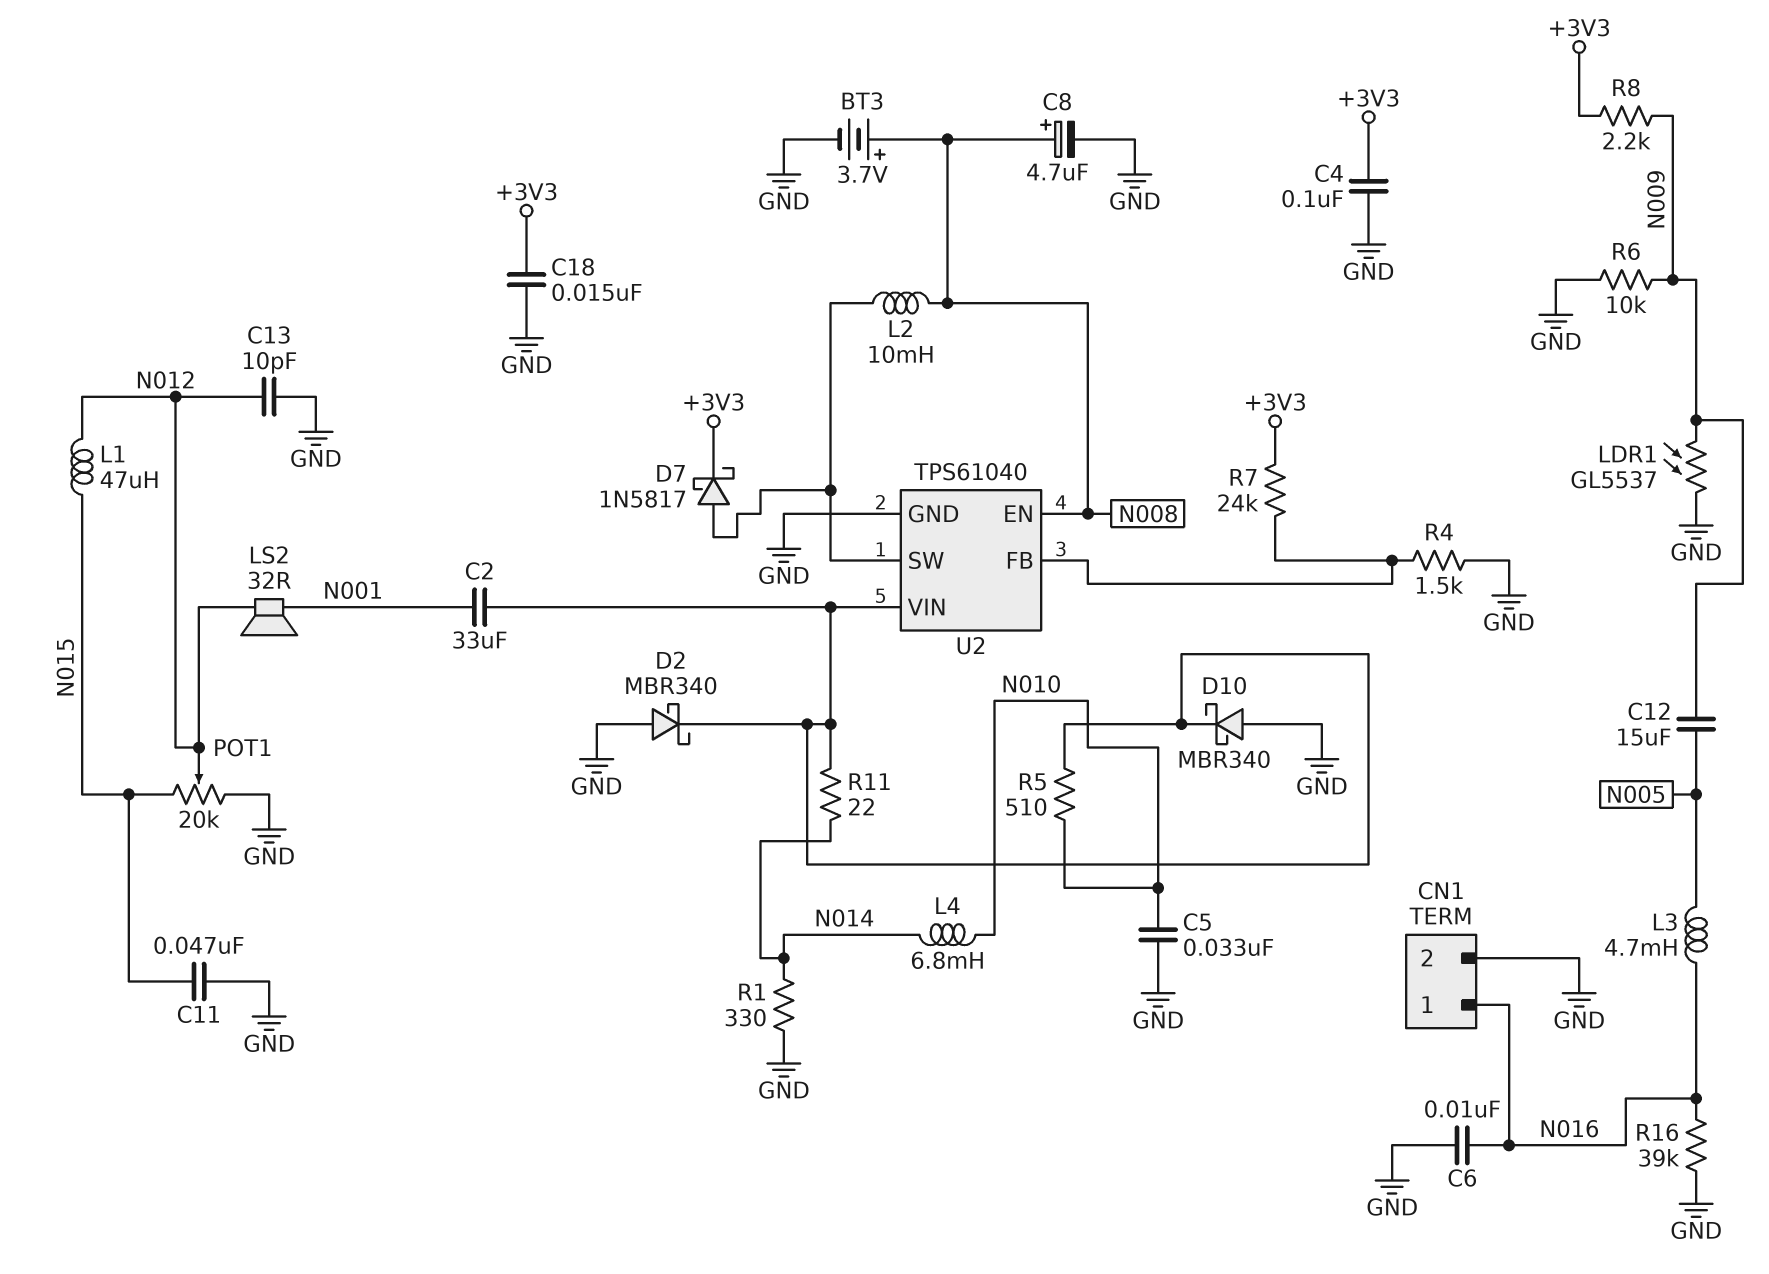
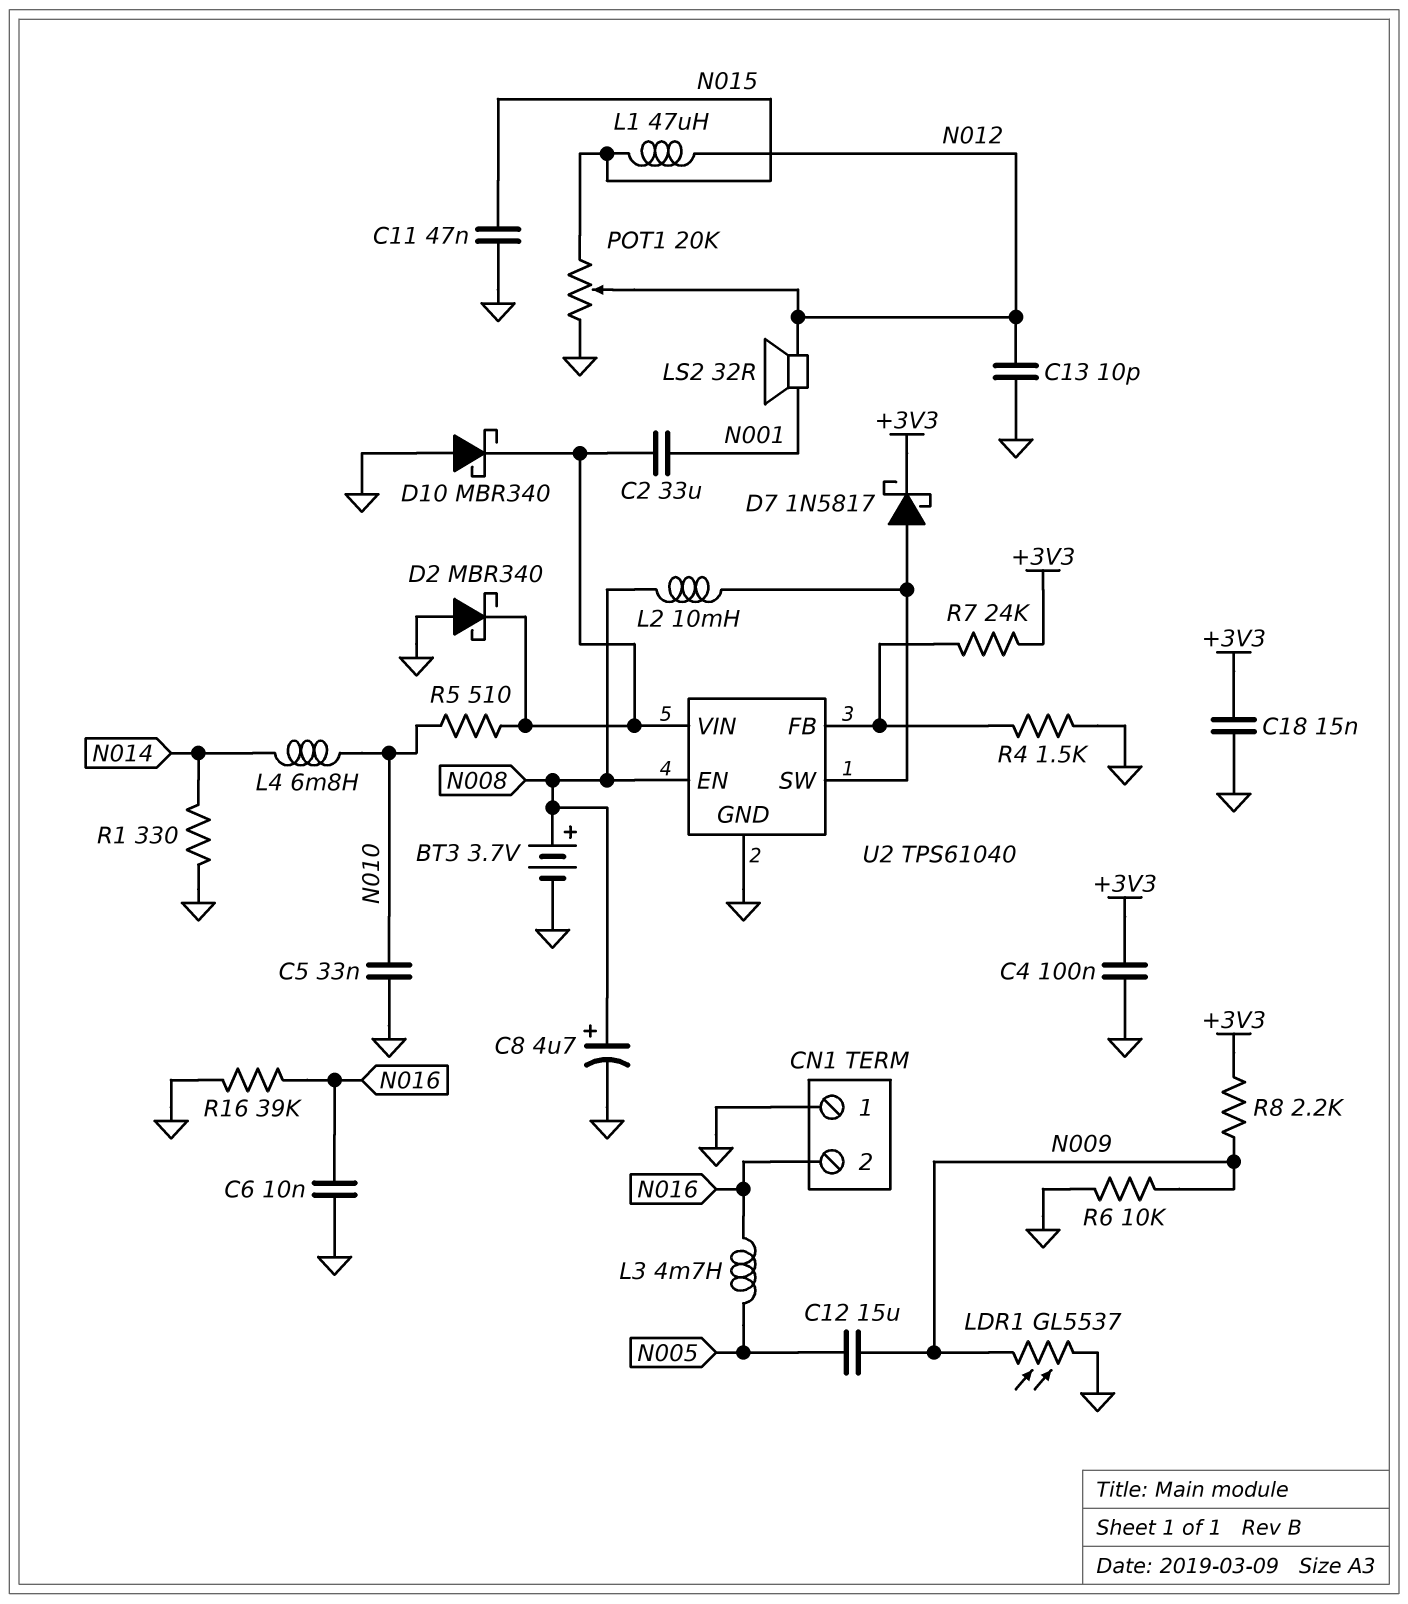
CN1 pin 1: N016 -> GND
CN1 pin 2: GND -> N016
R11: 22 (N014, U2/VIN) -> none

